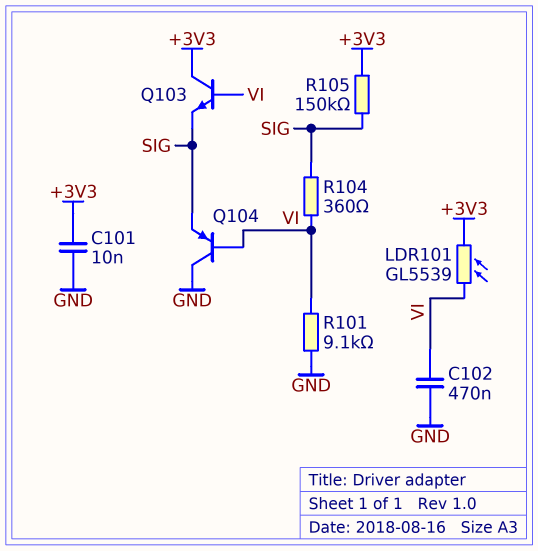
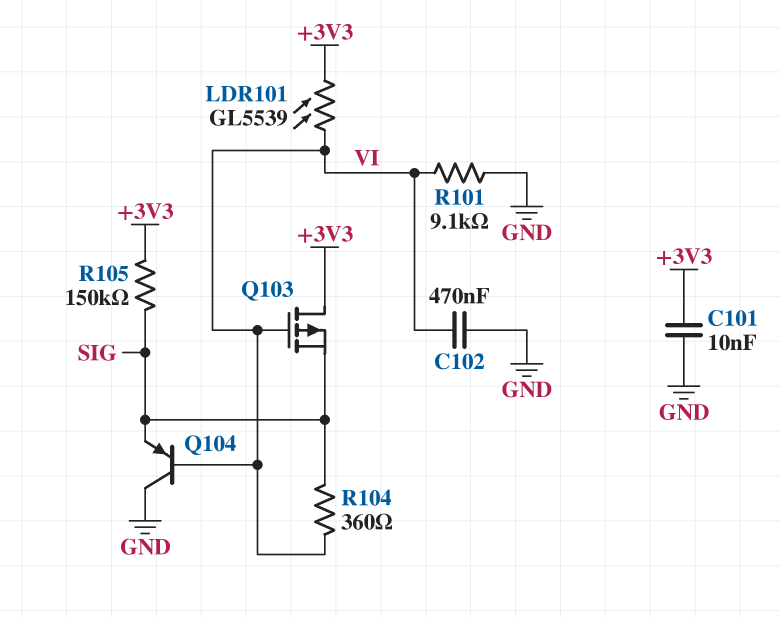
Q103: NPN (B VI, C +3V3, E SIG) -> PMOS (G VI, D +3V3, S SIG)

